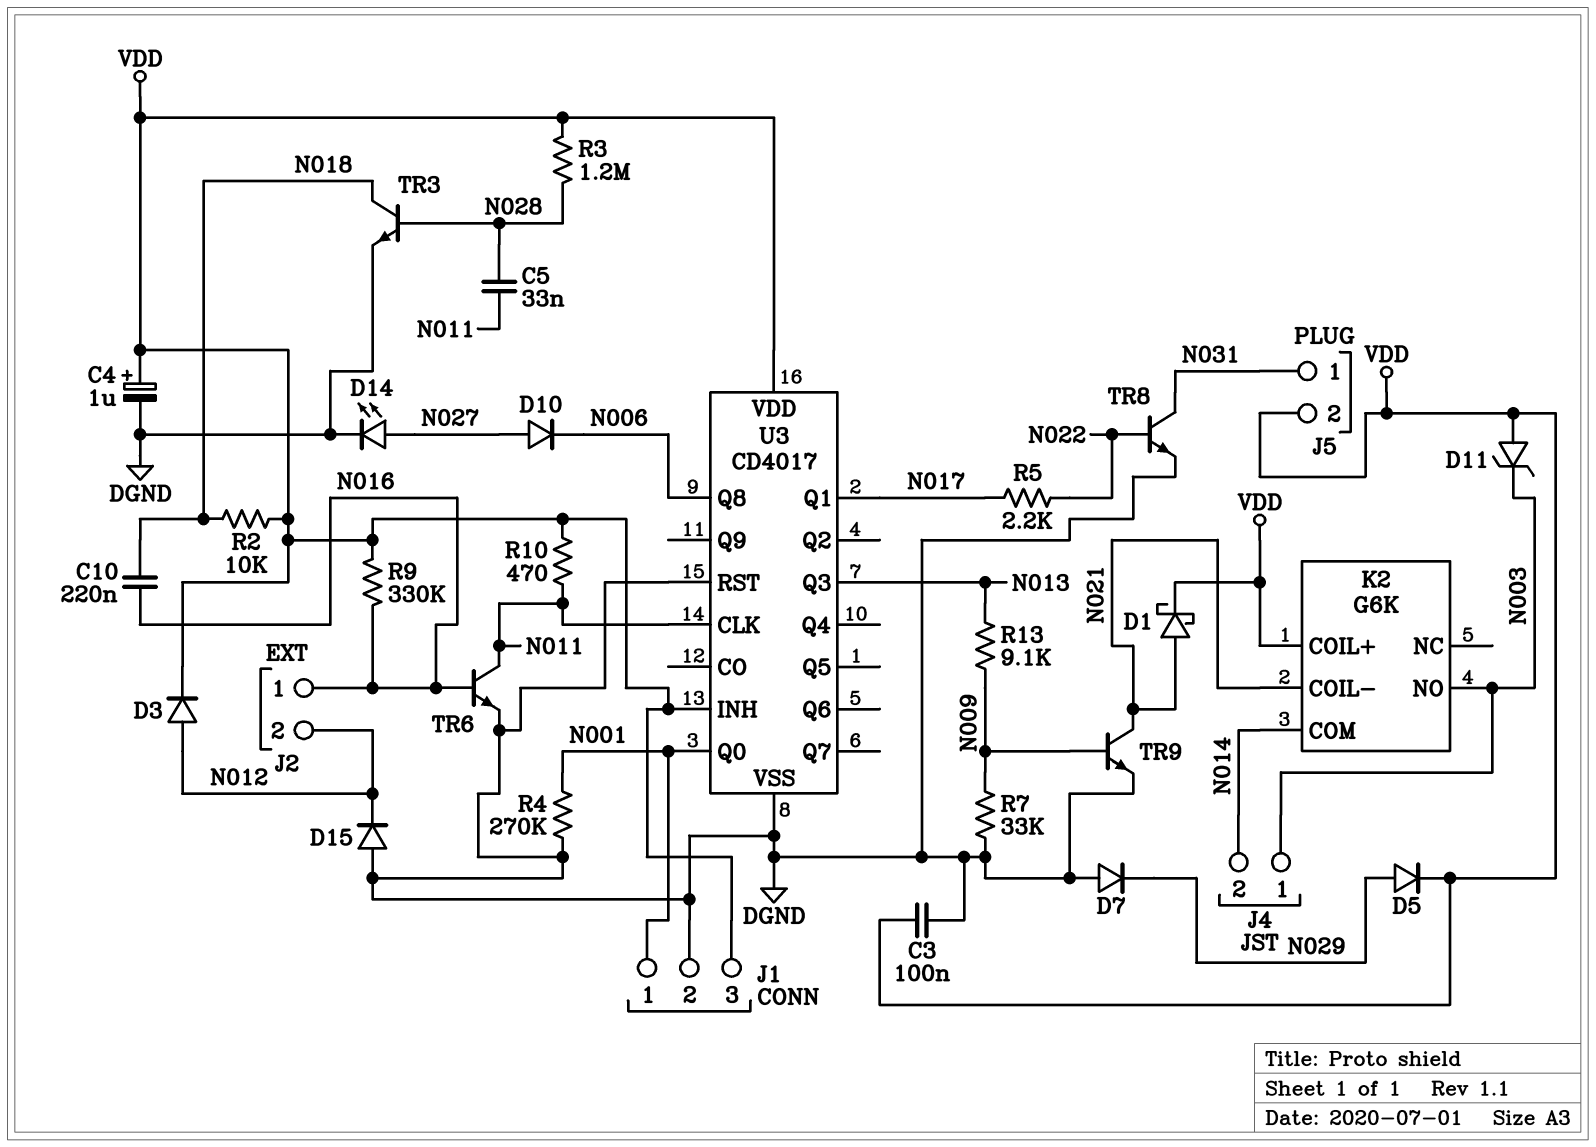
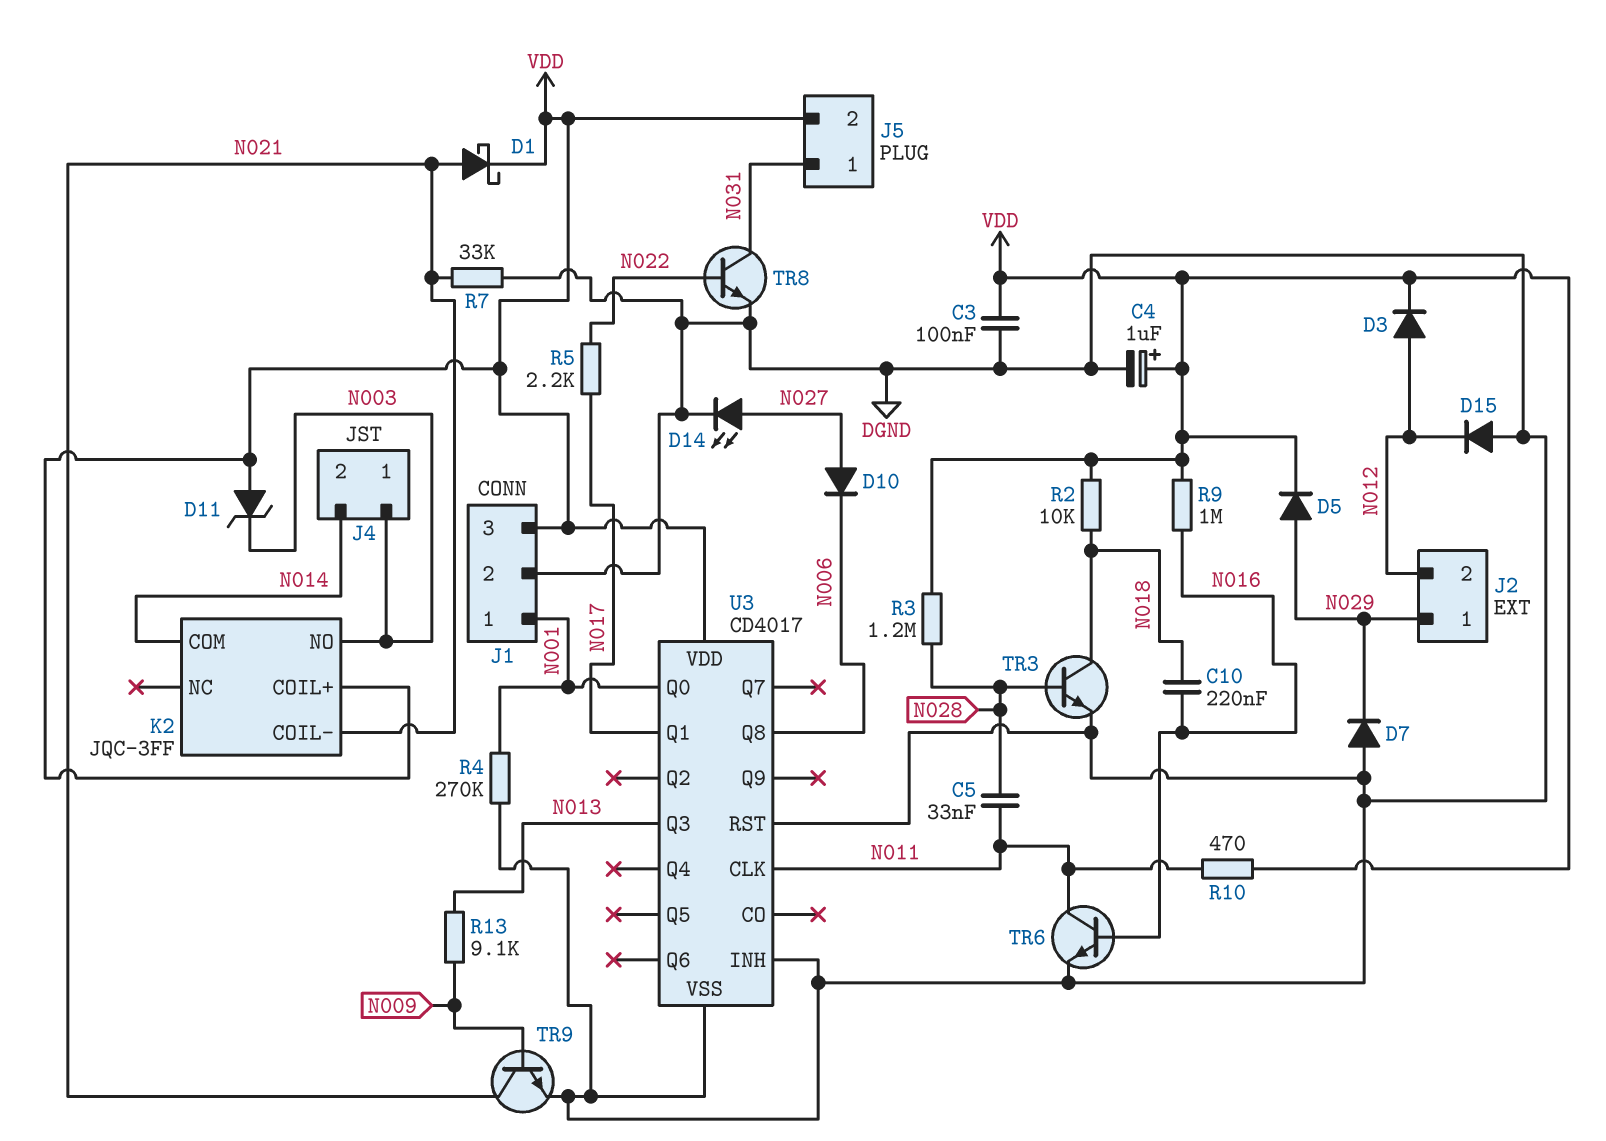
J2 pin 1: N016 -> N029
K2: G6K -> JQC-3FF
R7: 33k (DGND, N009) -> 33k (DGND, N021)
R9: 330k (N016, VDD) -> 1M (N016, VDD)
U3 pin INH: VDD -> DGND

